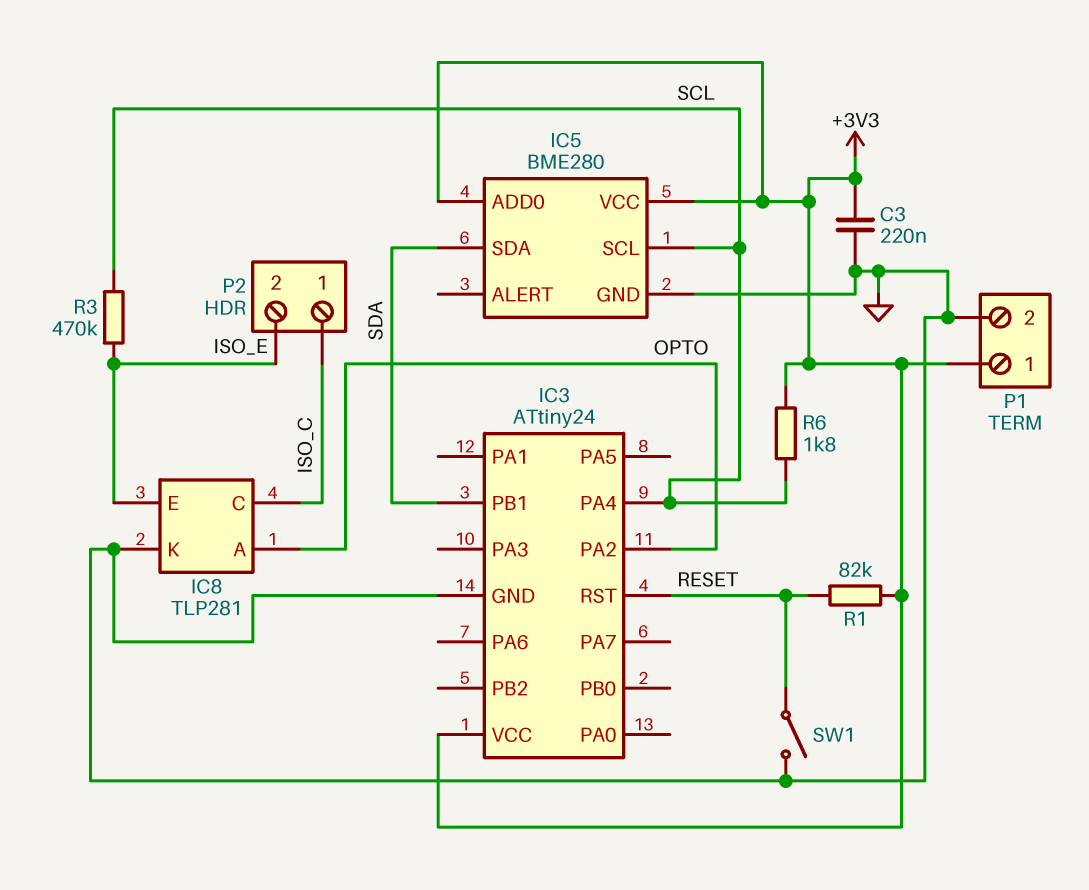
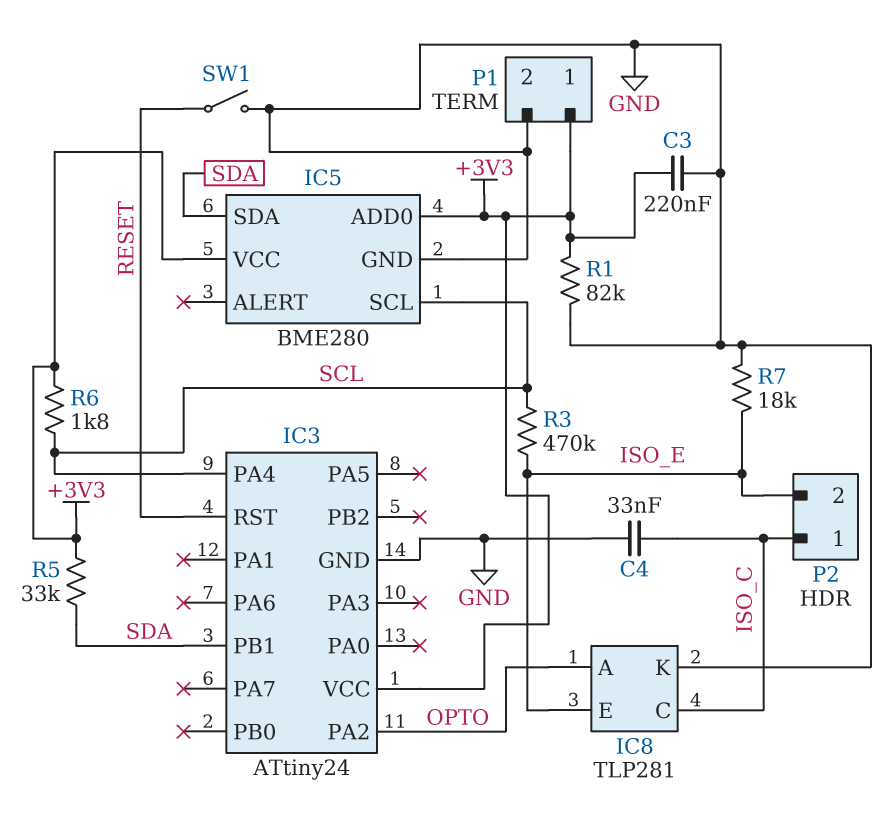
C4: none -> 33nF (GND, ISO_C)
R1: 82k (+3V3, RESET) -> 82k (+3V3, GND)
R5: none -> 33k (+3V3, SDA)
R7: none -> 18k (GND, ISO_E)

